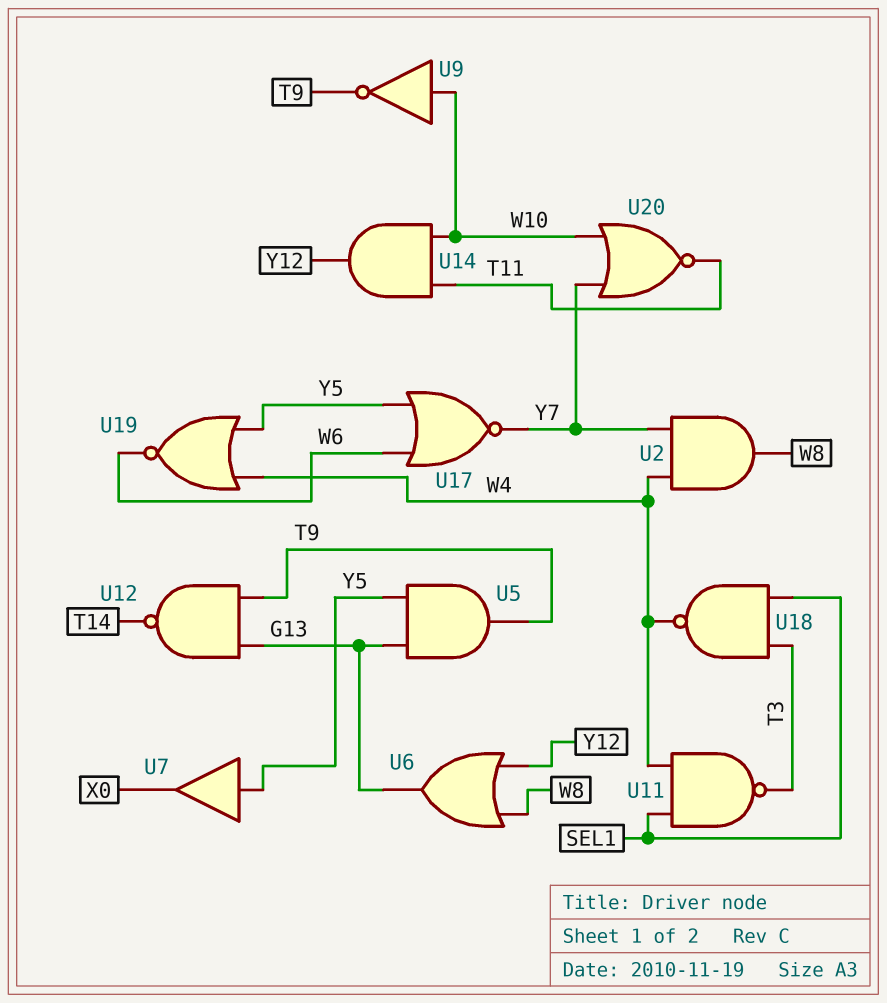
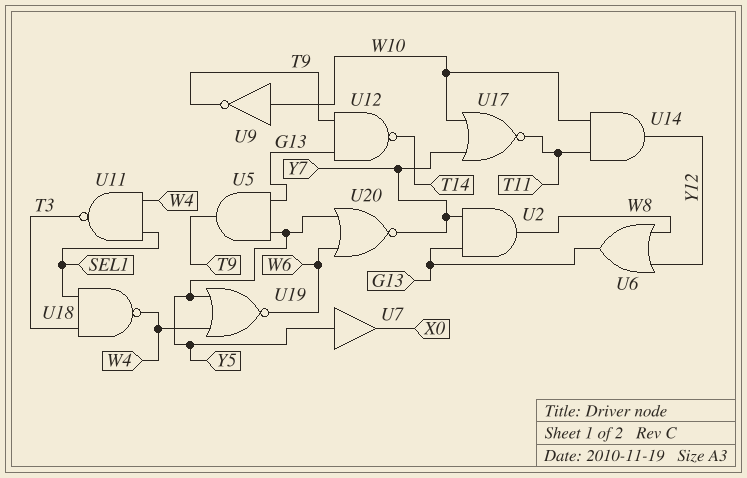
U2: AND (in W4, in Y7, out W8) -> AND (in G13, in Y7, out W8)
U17: NOR (in W6, in Y5, out Y7) -> NOR (in W10, in Y7, out T11)
U20: NOR (in W10, in Y7, out T11) -> NOR (in W6, in Y5, out Y7)

